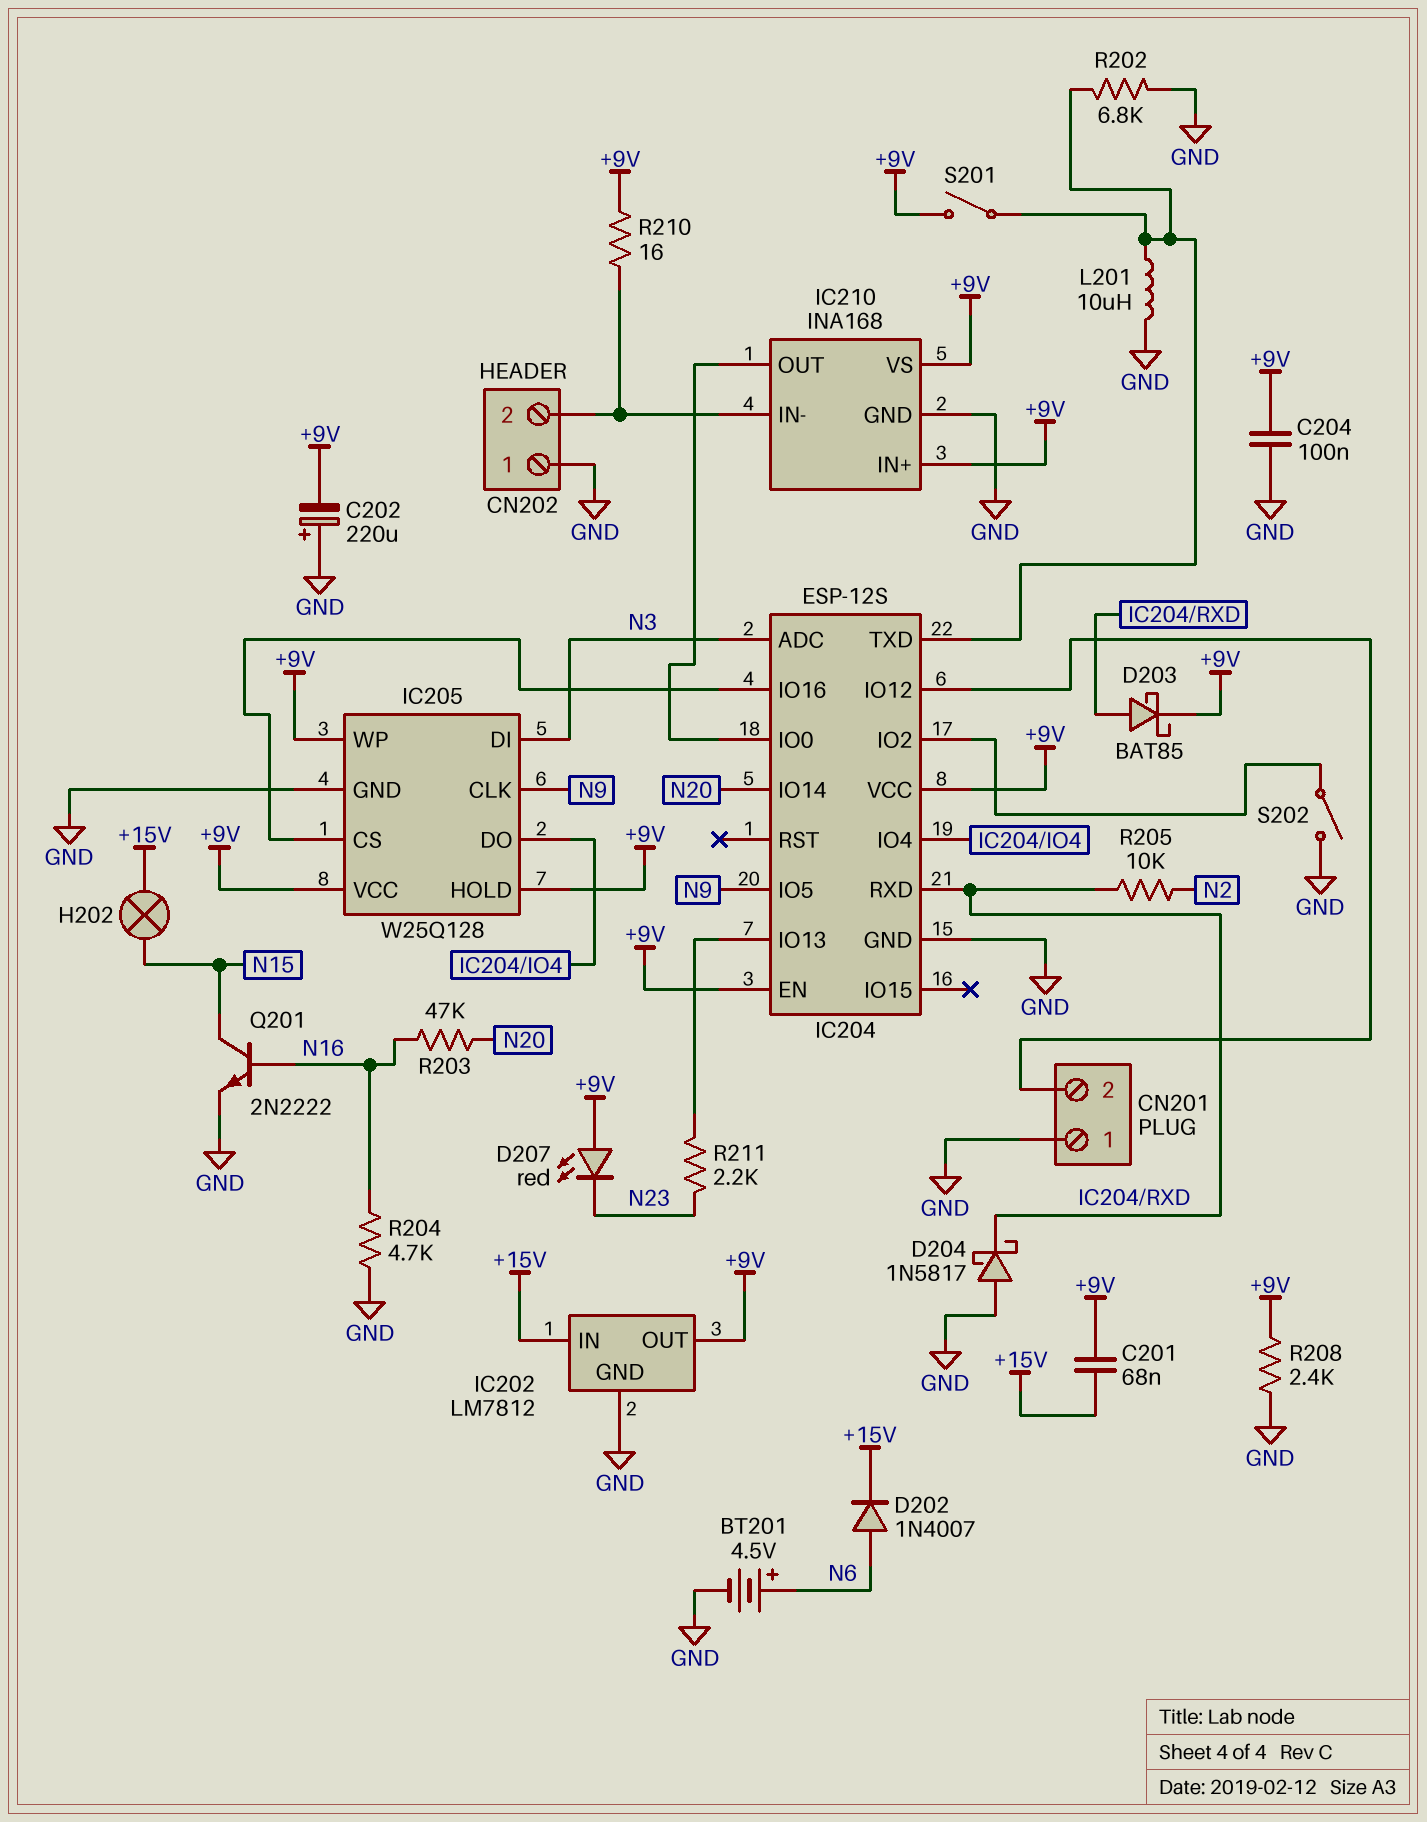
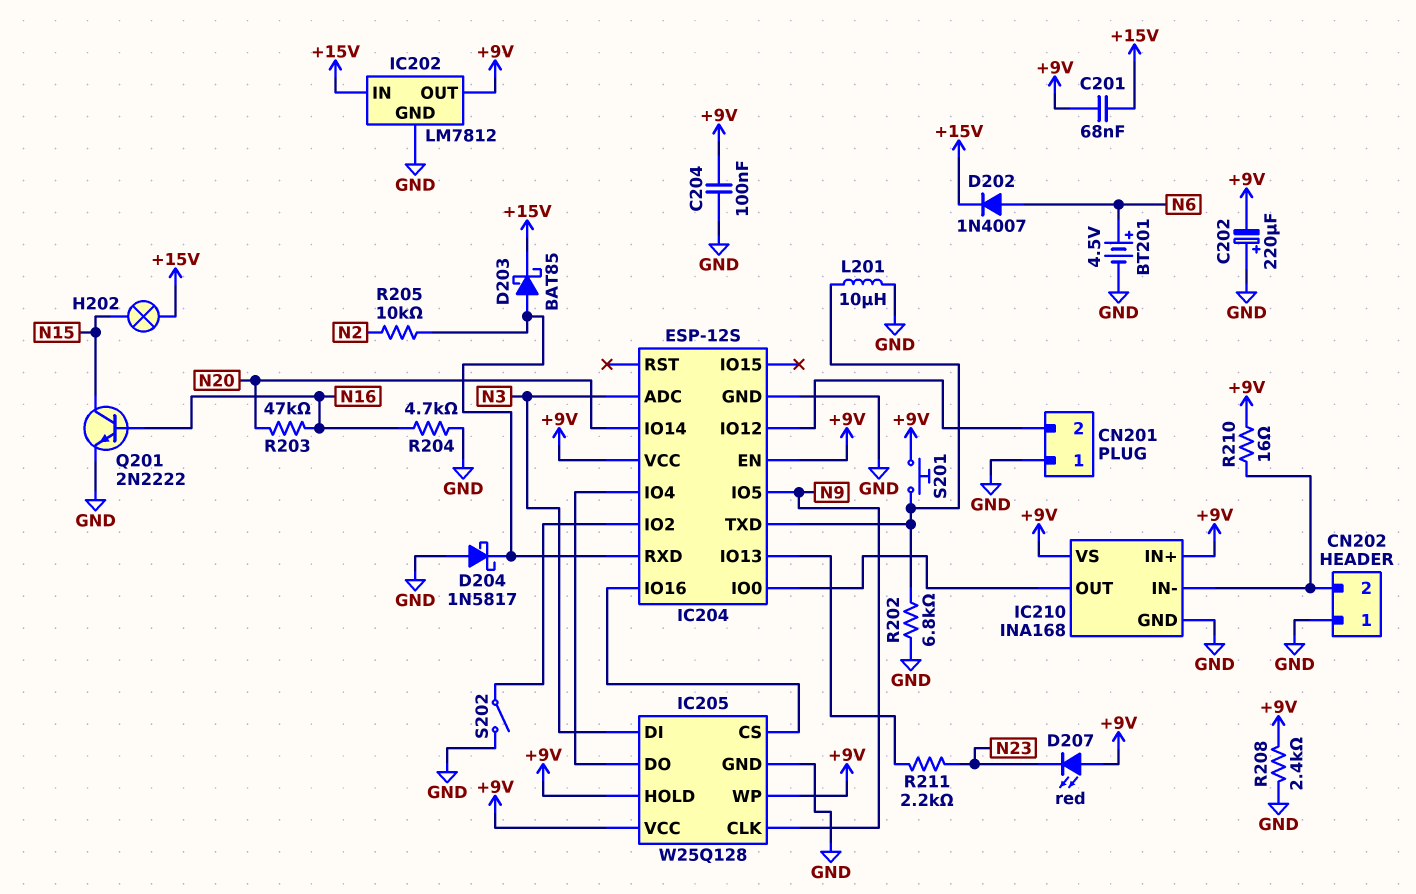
D203: schottky BAT85 (A IC204/RXD, K +9V) -> schottky BAT85 (A IC204/RXD, K +15V)
S201: switch (+9V, IC204/TXD) -> button (+9V, IC204/TXD)

